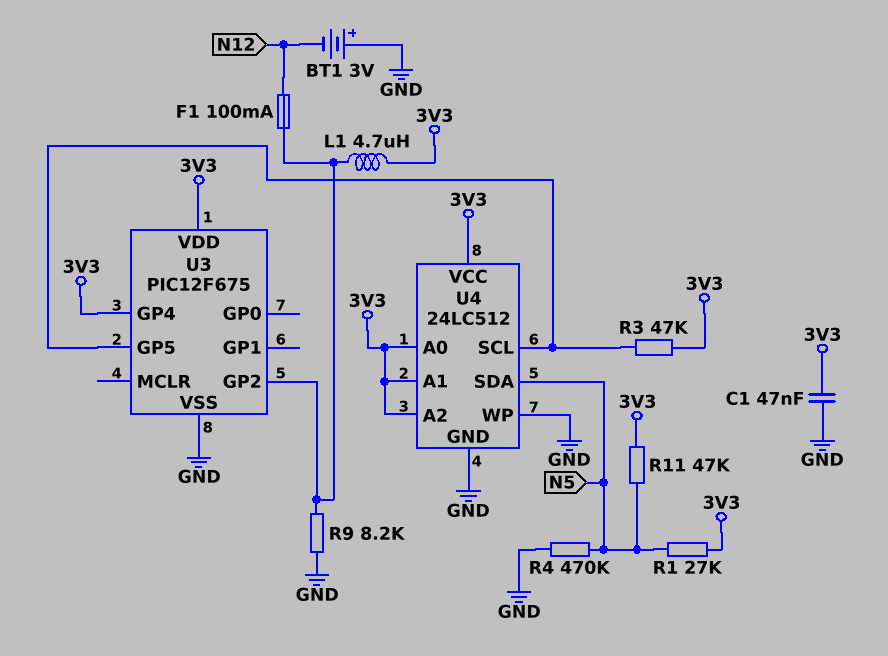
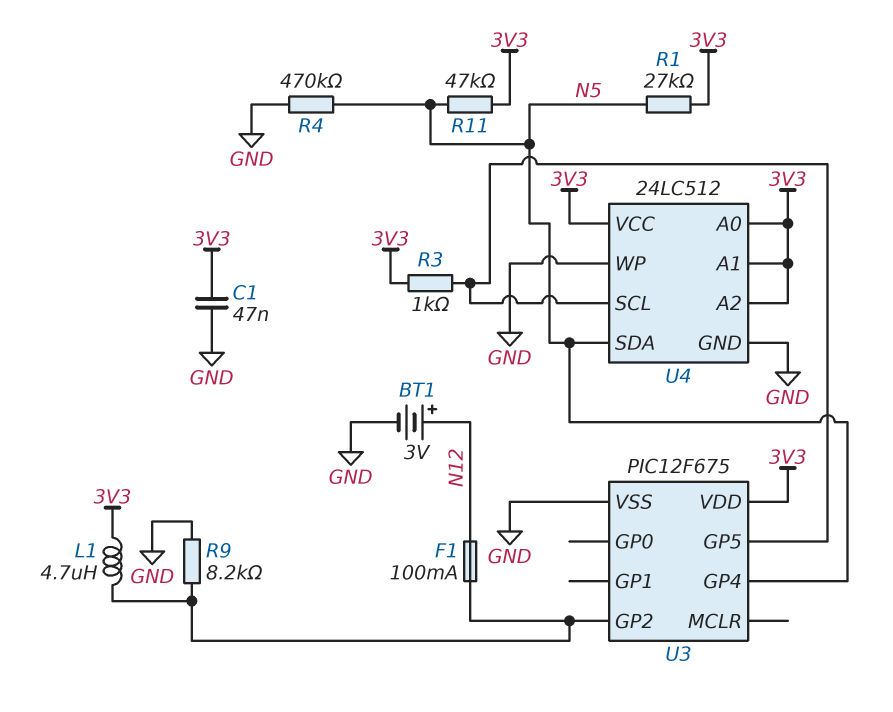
BT1: 3V (plus GND, minus N12) -> 3V (plus N12, minus GND)
R3: 47k (3V3, U3/GP5) -> 1k (3V3, U3/GP5)
U3 pin GP4: 3V3 -> N5

